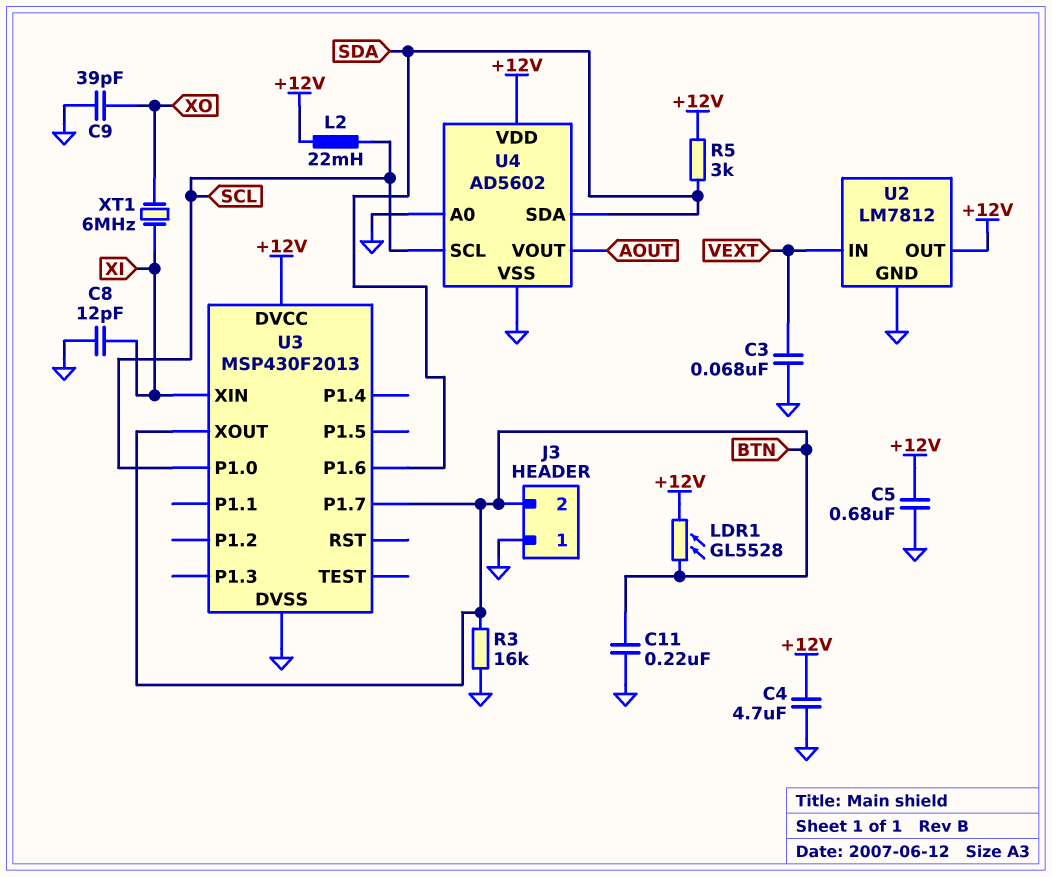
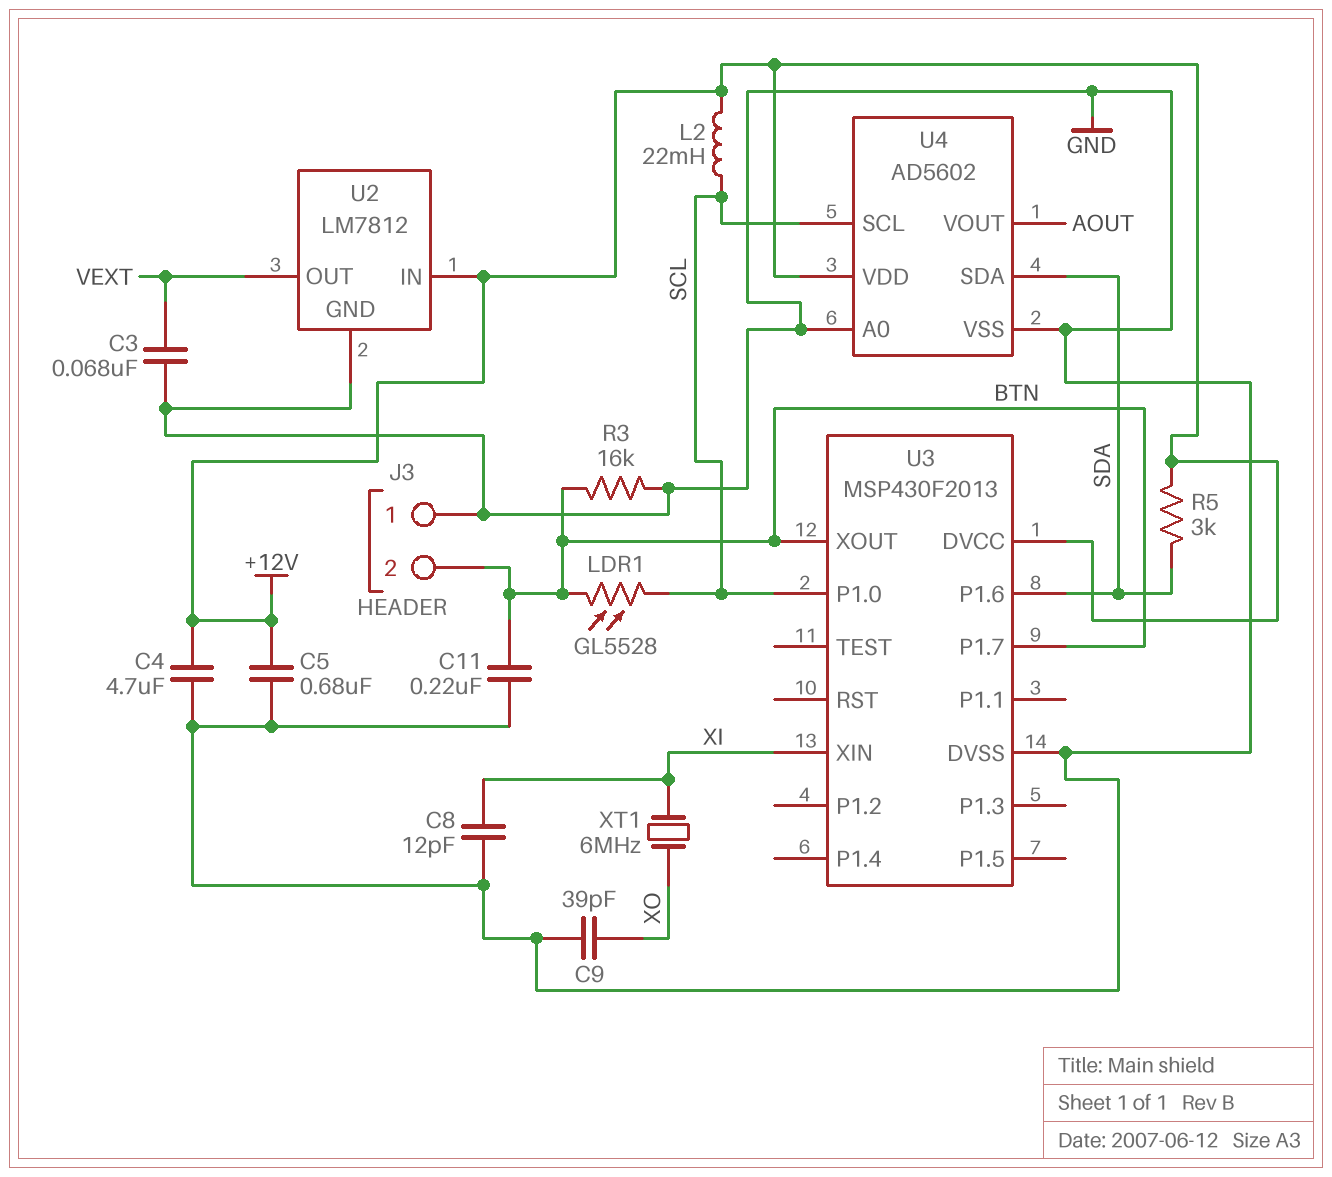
LDR1: GL5528 (+12V, BTN) -> GL5528 (BTN, SCL)
U2 pin IN: VEXT -> +12V
U2 pin OUT: +12V -> VEXT

